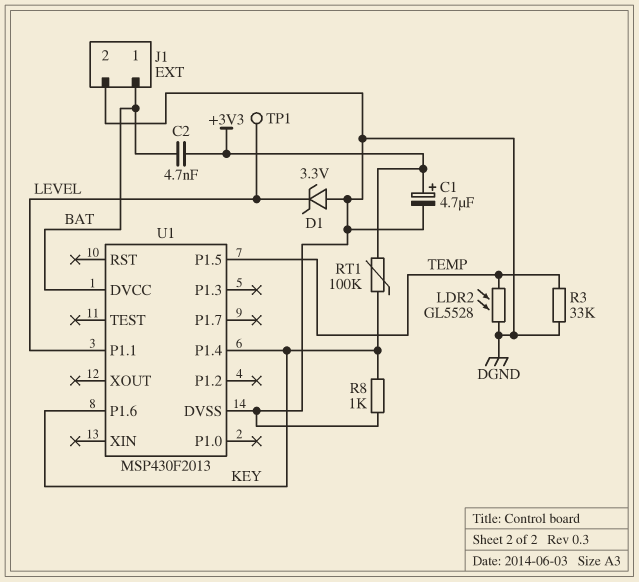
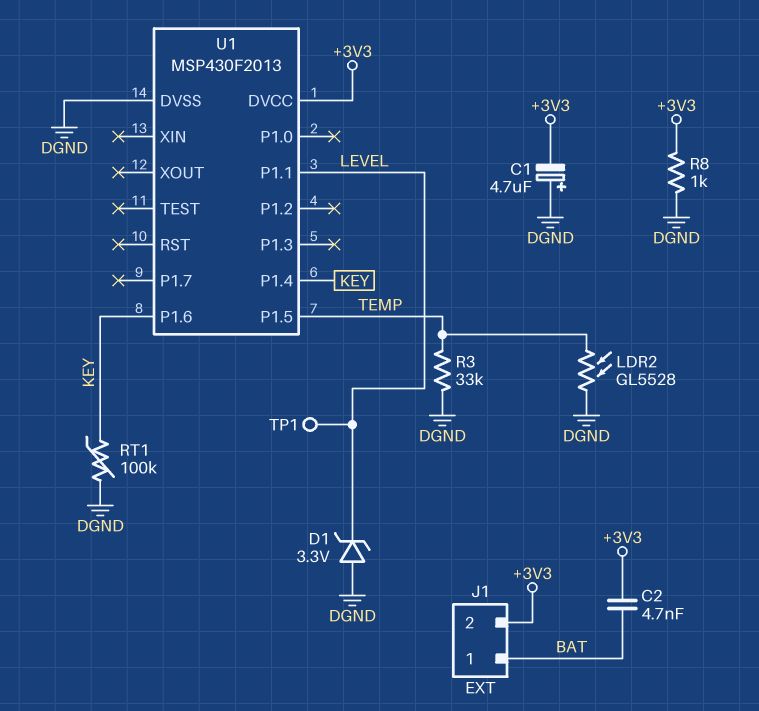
C1: 4.7uF (plus +3V3, minus DGND) -> 4.7uF (plus DGND, minus +3V3)
J1 pin 2: DGND -> +3V3
R8: 1k (DGND, KEY) -> 1k (+3V3, DGND)
RT1: 100k (+3V3, KEY) -> 100k (DGND, KEY)
U1 pin DVCC: BAT -> +3V3

